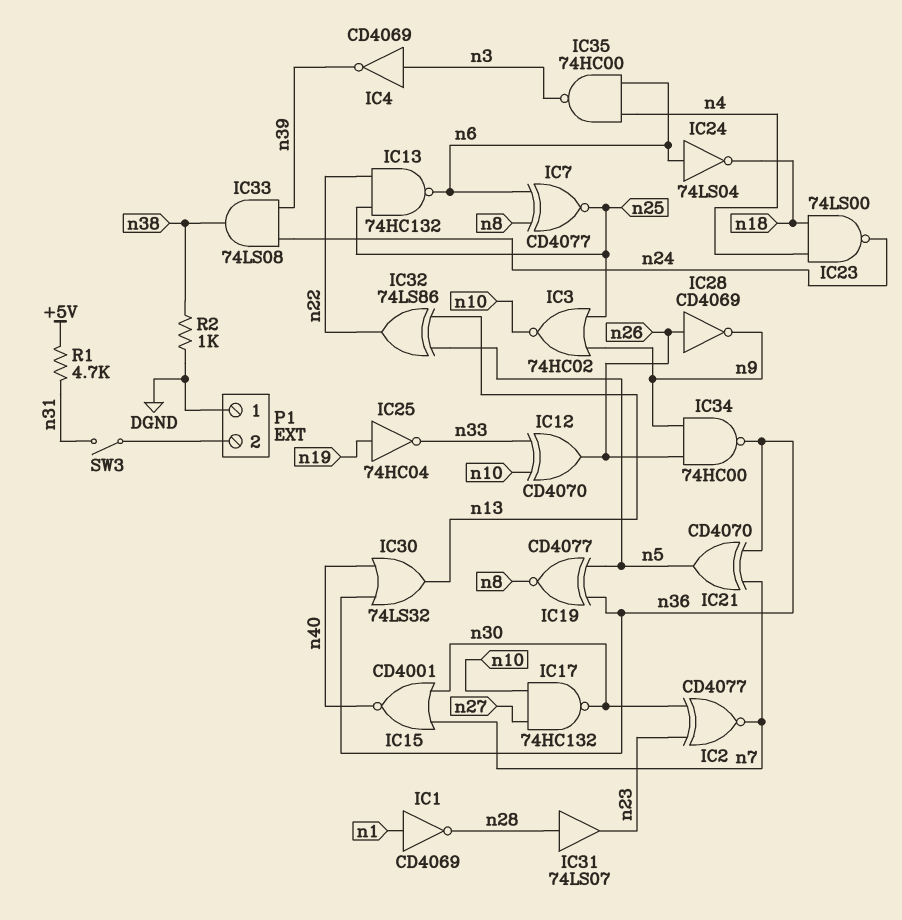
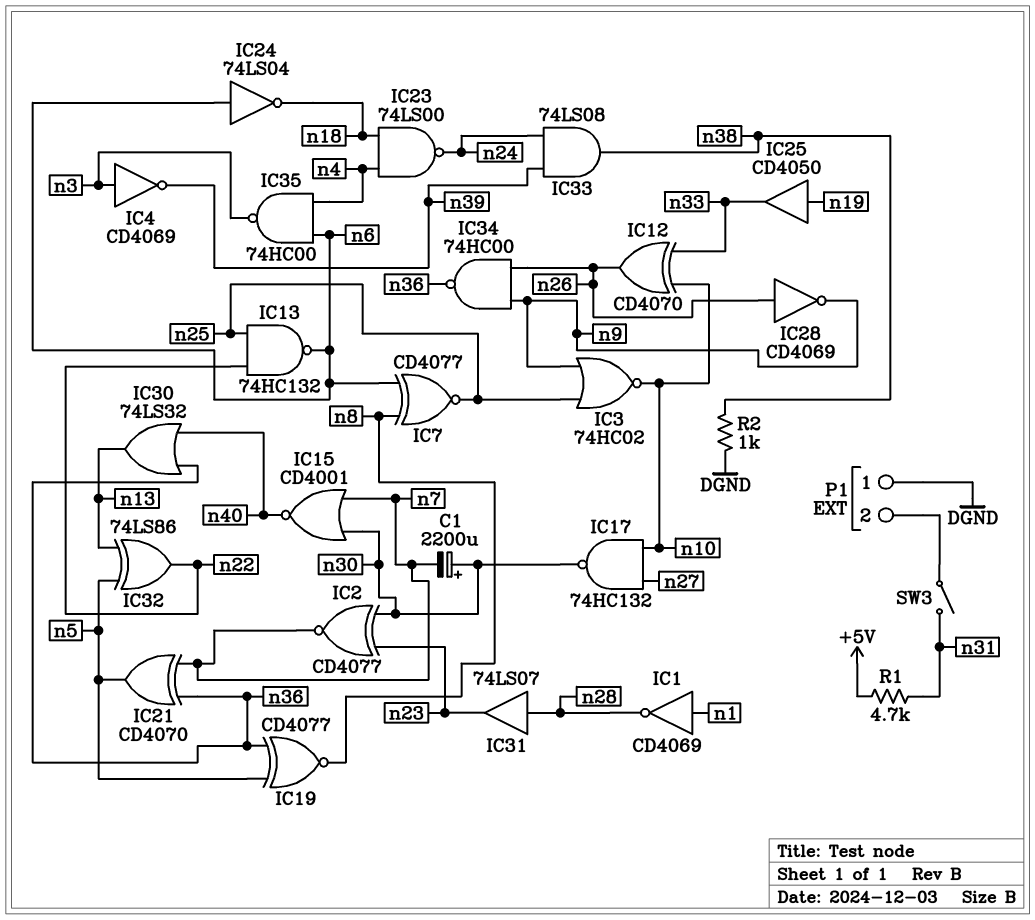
C1: none -> 2200uF (plus n30, minus n7)
IC25: NOT 74HC04 (in n19, out n33) -> buffer CD4050 (in n19, out n33)

